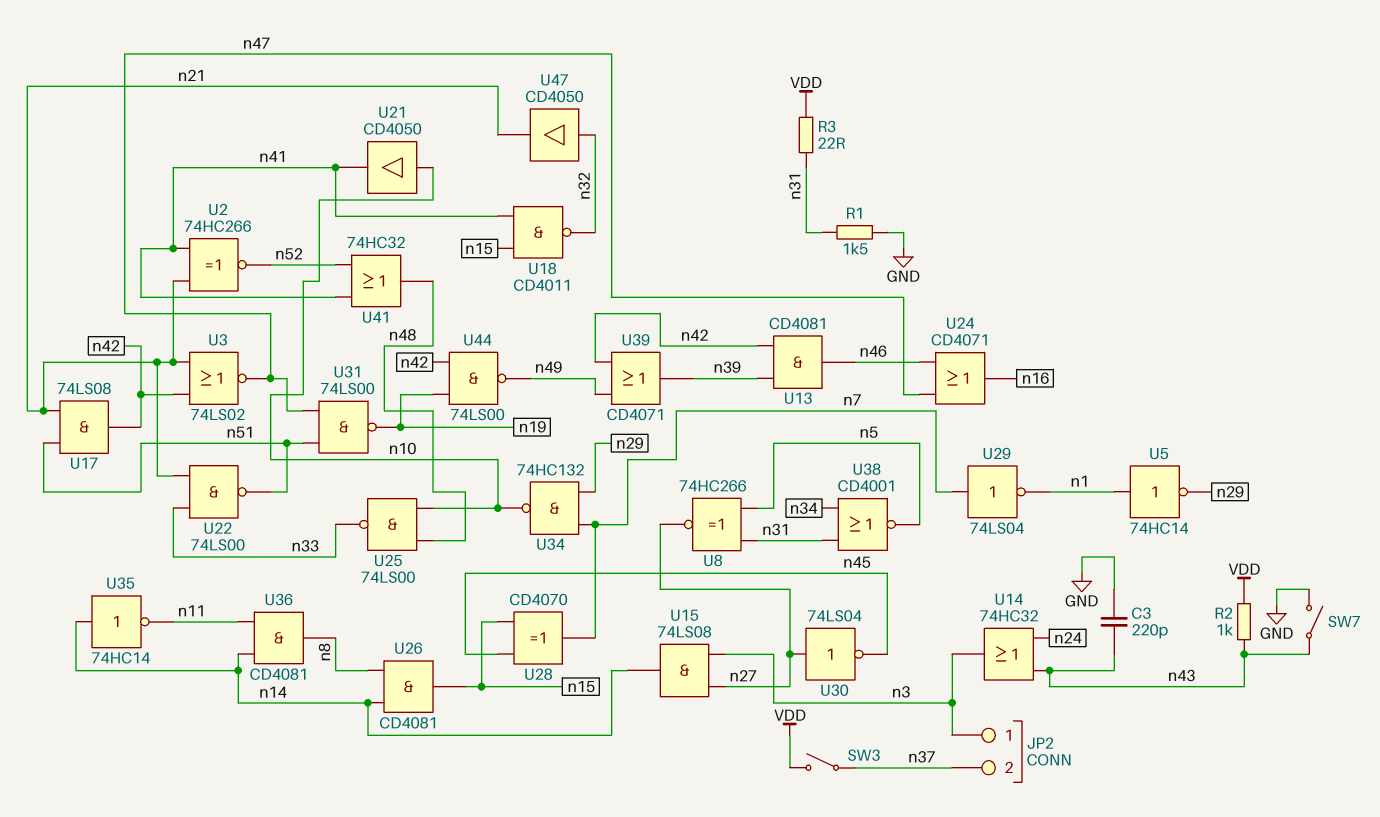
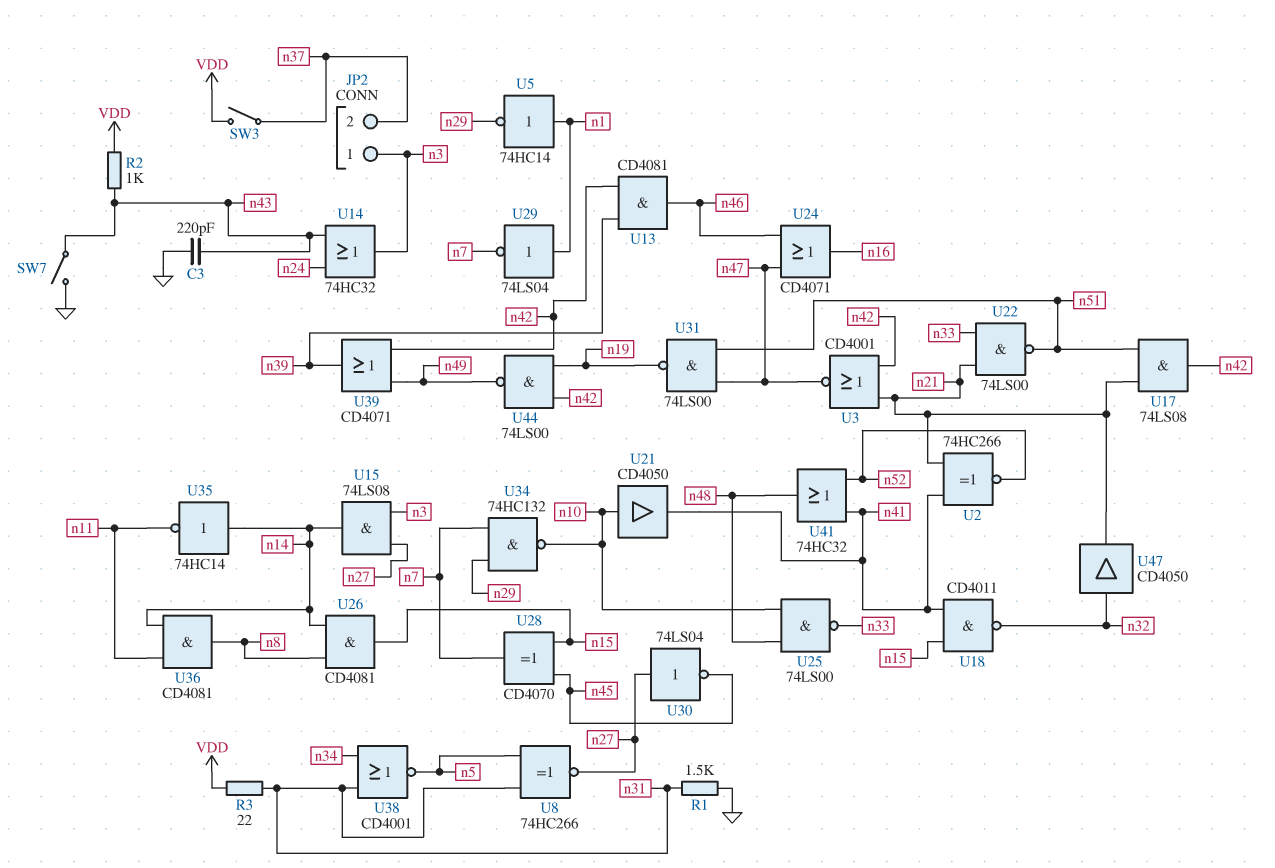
U3: NOR 74LS02 (in n21, in n42, out n47) -> NOR CD4001 (in n21, in n42, out n47)
U29: NOT 74LS04 (in n7, out n1) -> NOT 74LS04 (in n1, out n7)

